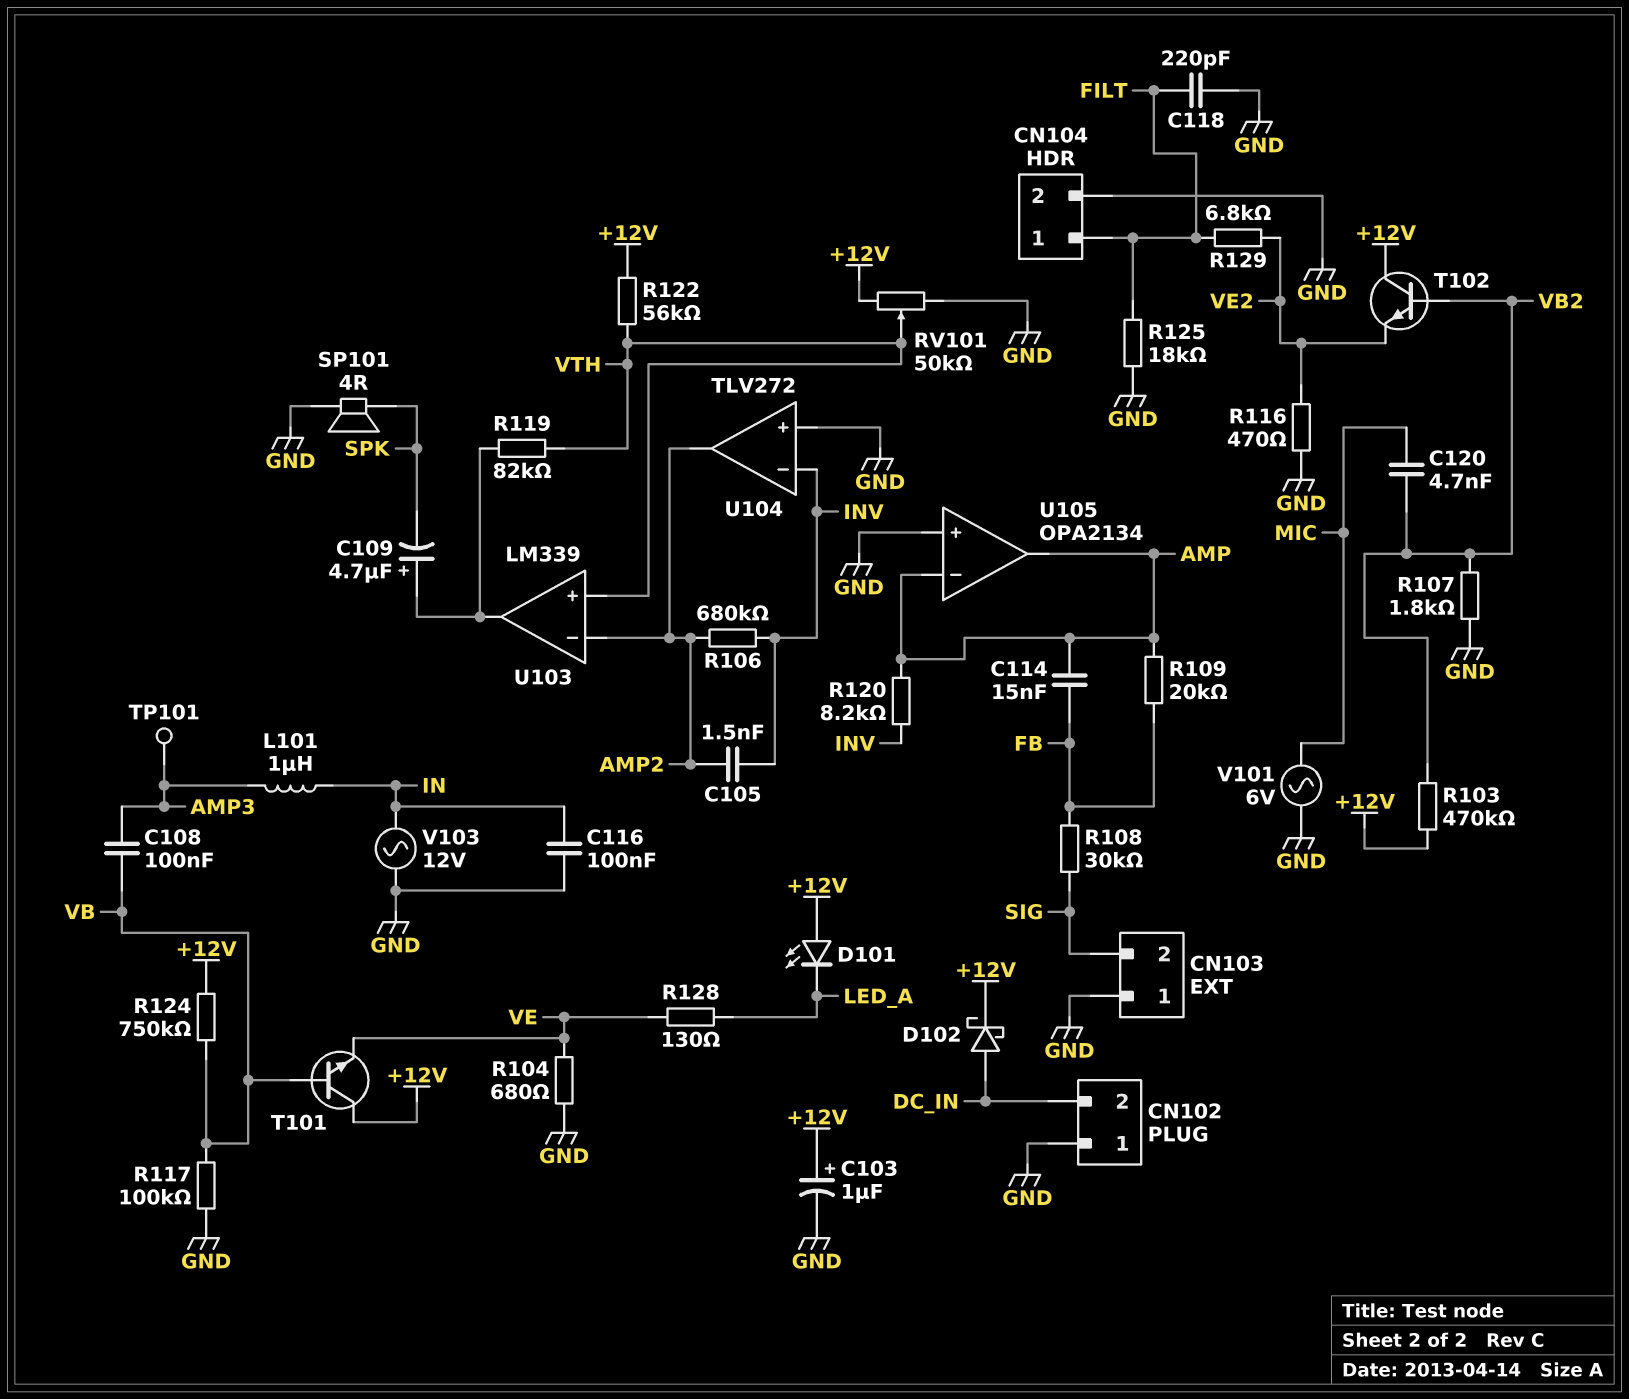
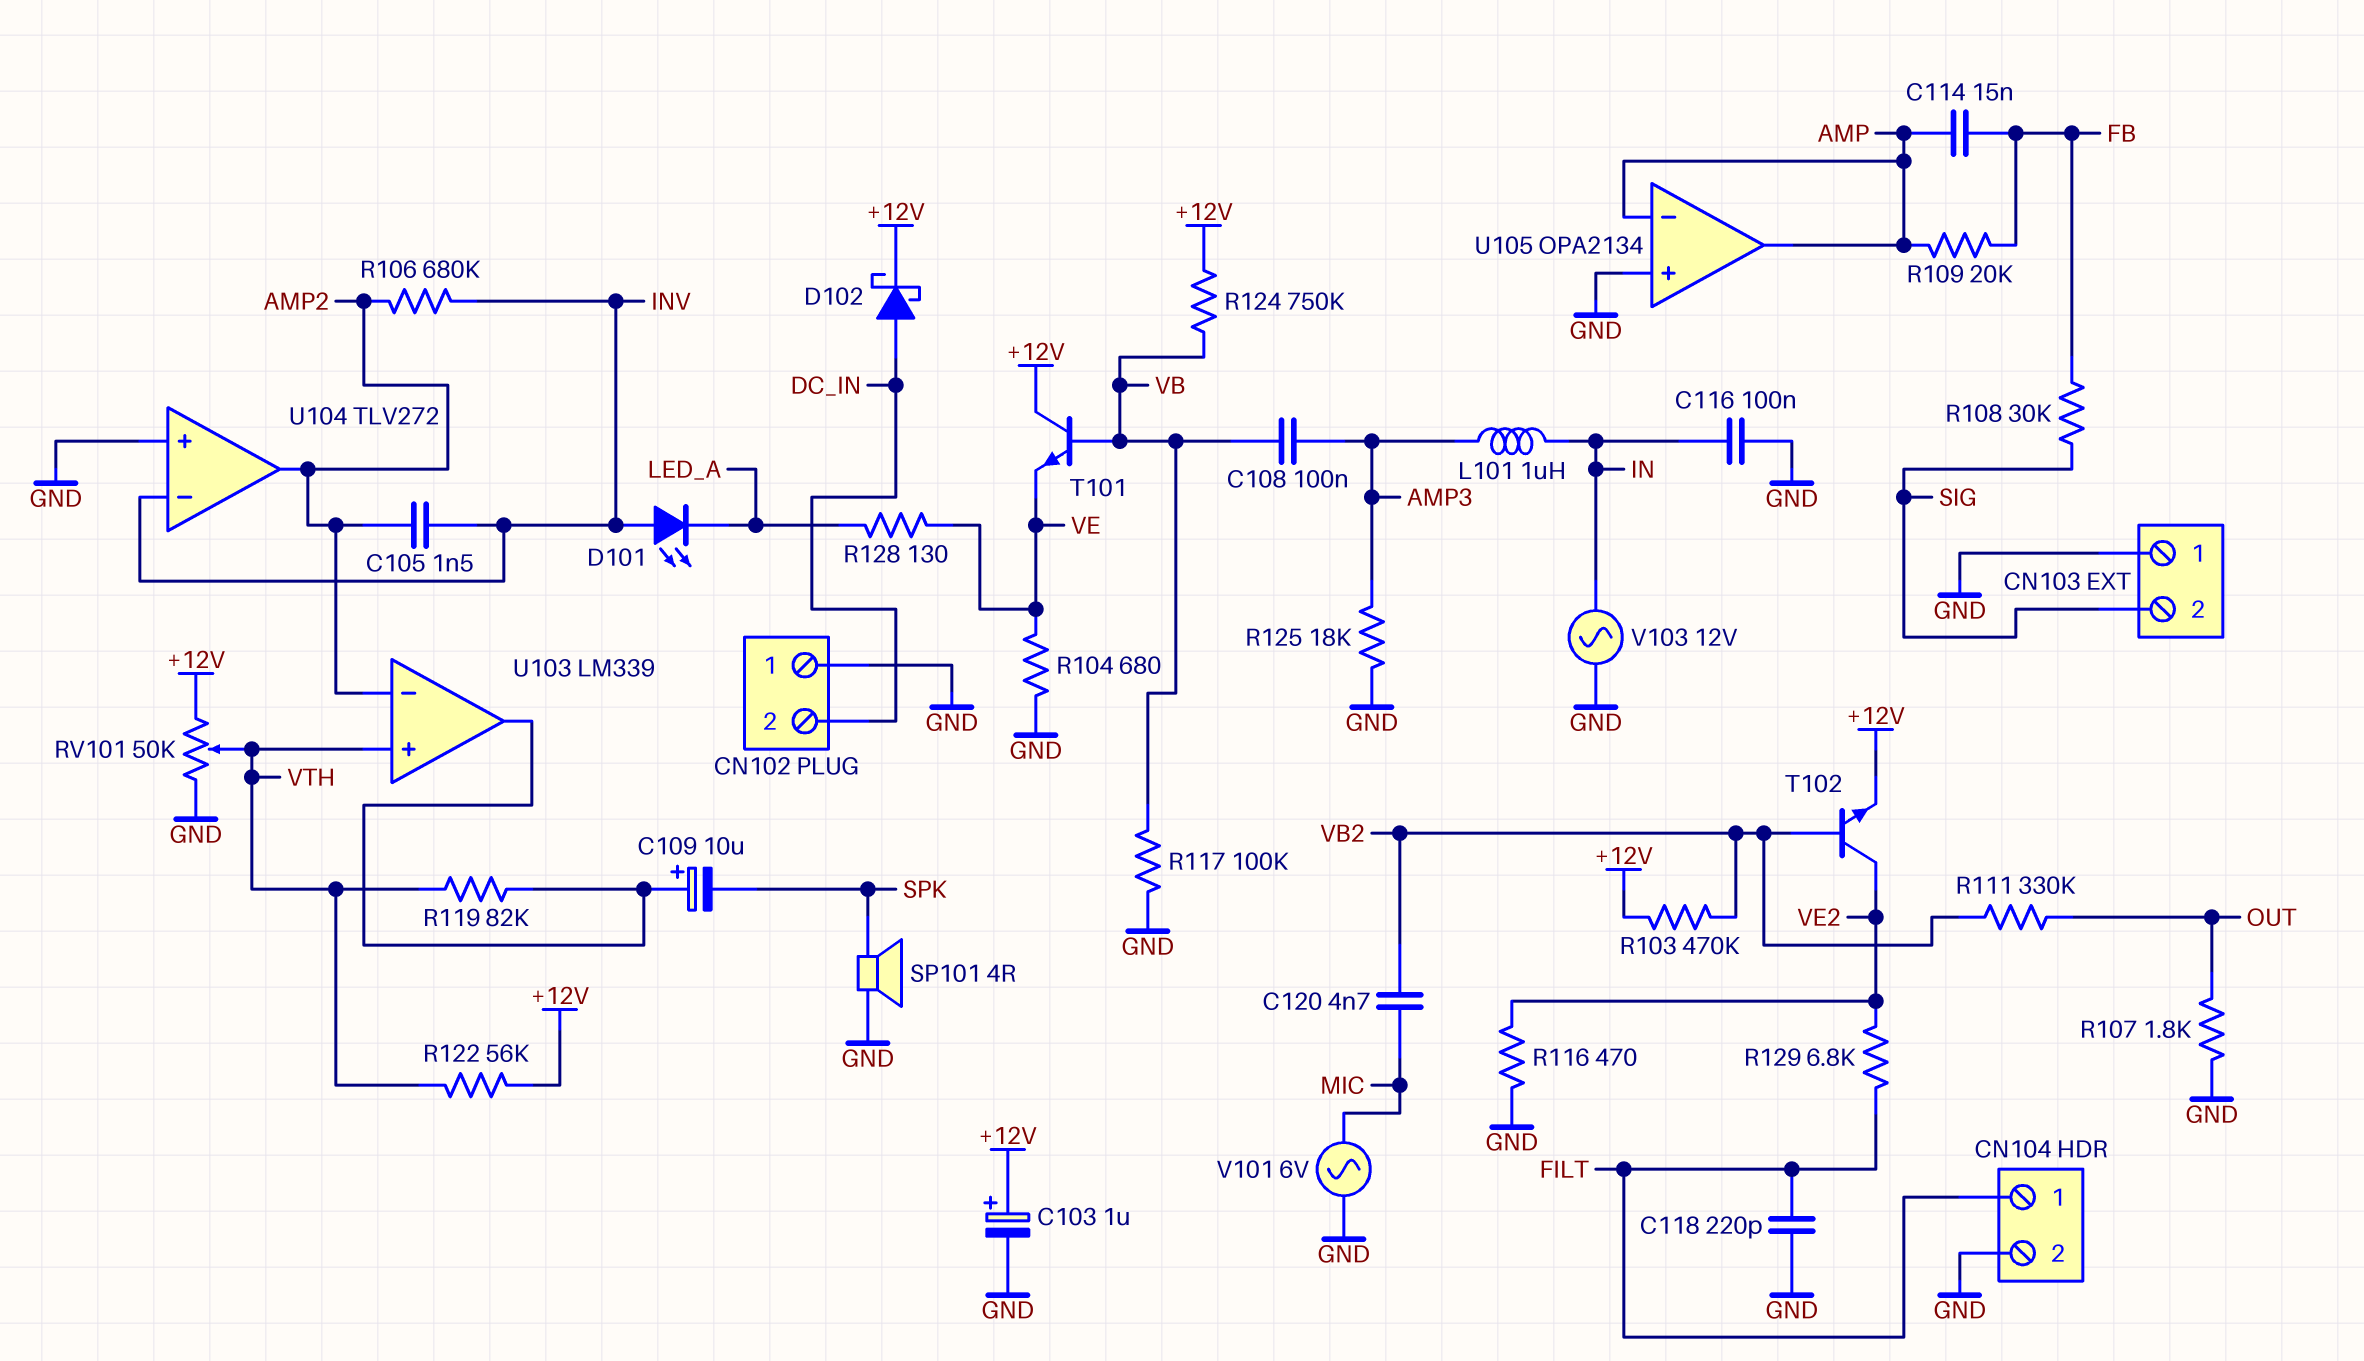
C109: 4.7uF (plus U103/out, minus SPK) -> 10uF (plus U103/out, minus SPK)
D101: LED (A +12V, K LED_A) -> LED (A INV, K LED_A)
R107: 1.8k (GND, VB2) -> 1.8k (GND, OUT)
R111: none -> 330k (OUT, VB2)
R120: 8.2k (AMP, INV) -> none
R125: 18k (FILT, GND) -> 18k (AMP3, GND)
T102: NPN (B VB2, C +12V, E VE2) -> NPN (B VB2, C VE2, E +12V)
TP101: test point (AMP3) -> none

